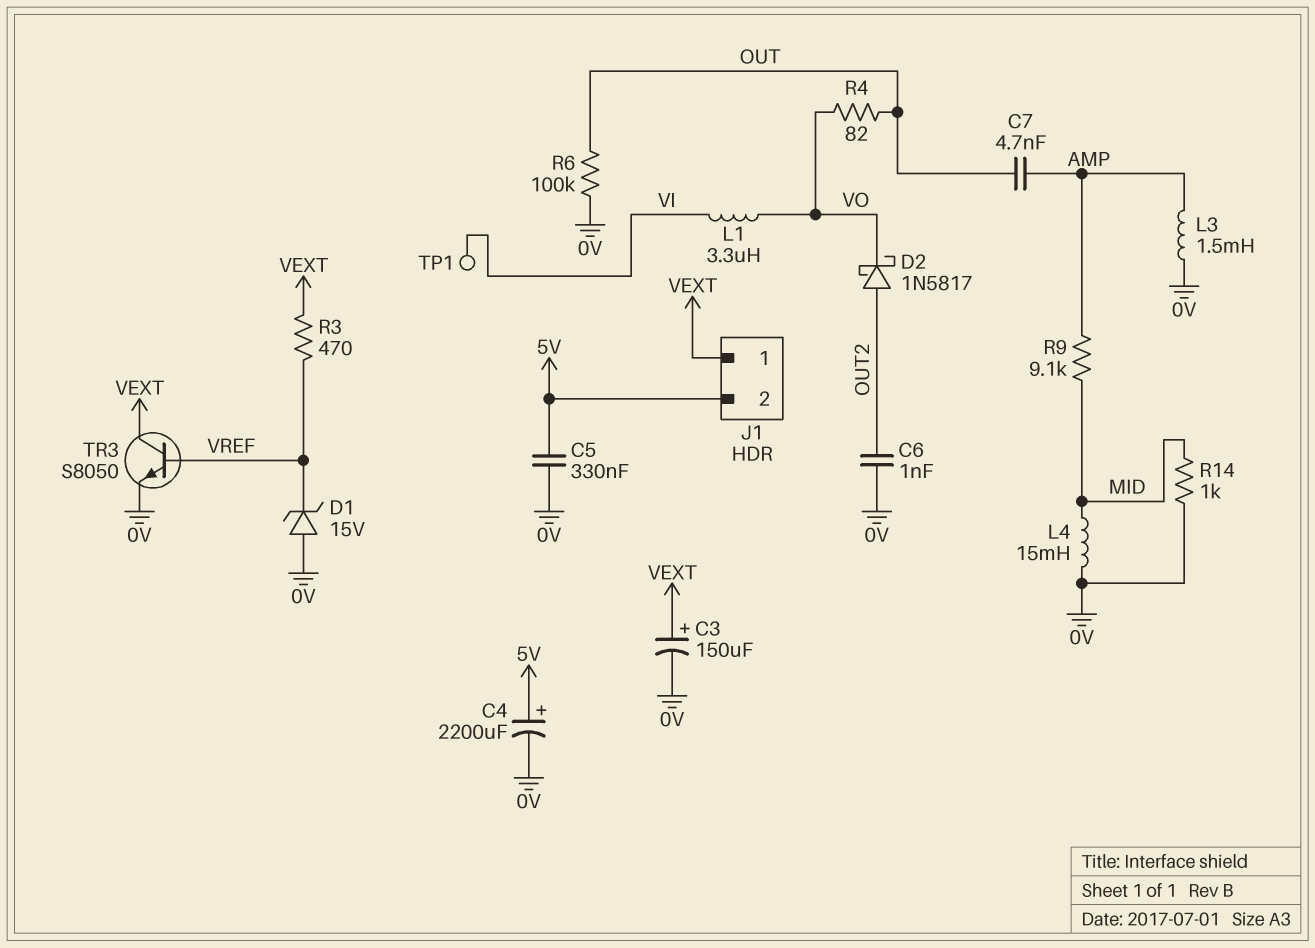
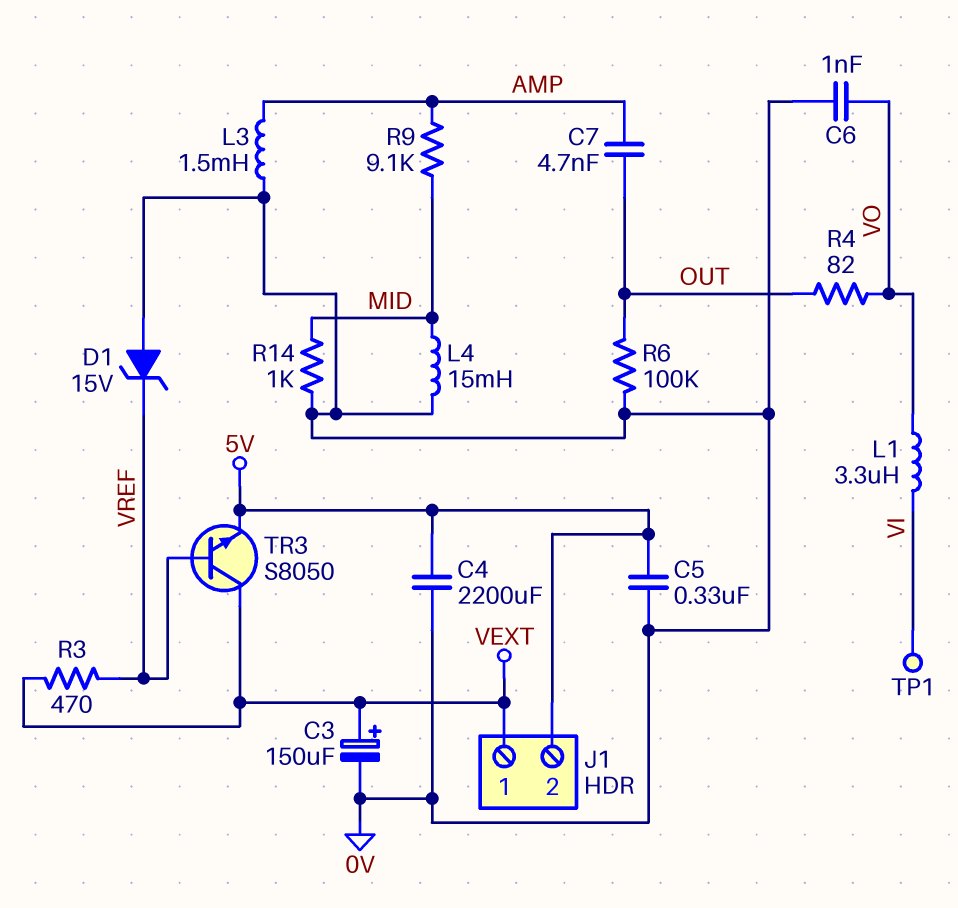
C4: 2200uF (plus 5V, minus 0V) -> 2200uF (0V, 5V)
C6: 1nF (0V, OUT2) -> 1nF (0V, VO)
D2: schottky 1N5817 (A OUT2, K VO) -> none
TR3: NPN S8050 (B VREF, C VEXT, E 0V) -> NPN S8050 (B VREF, C VEXT, E 5V)

